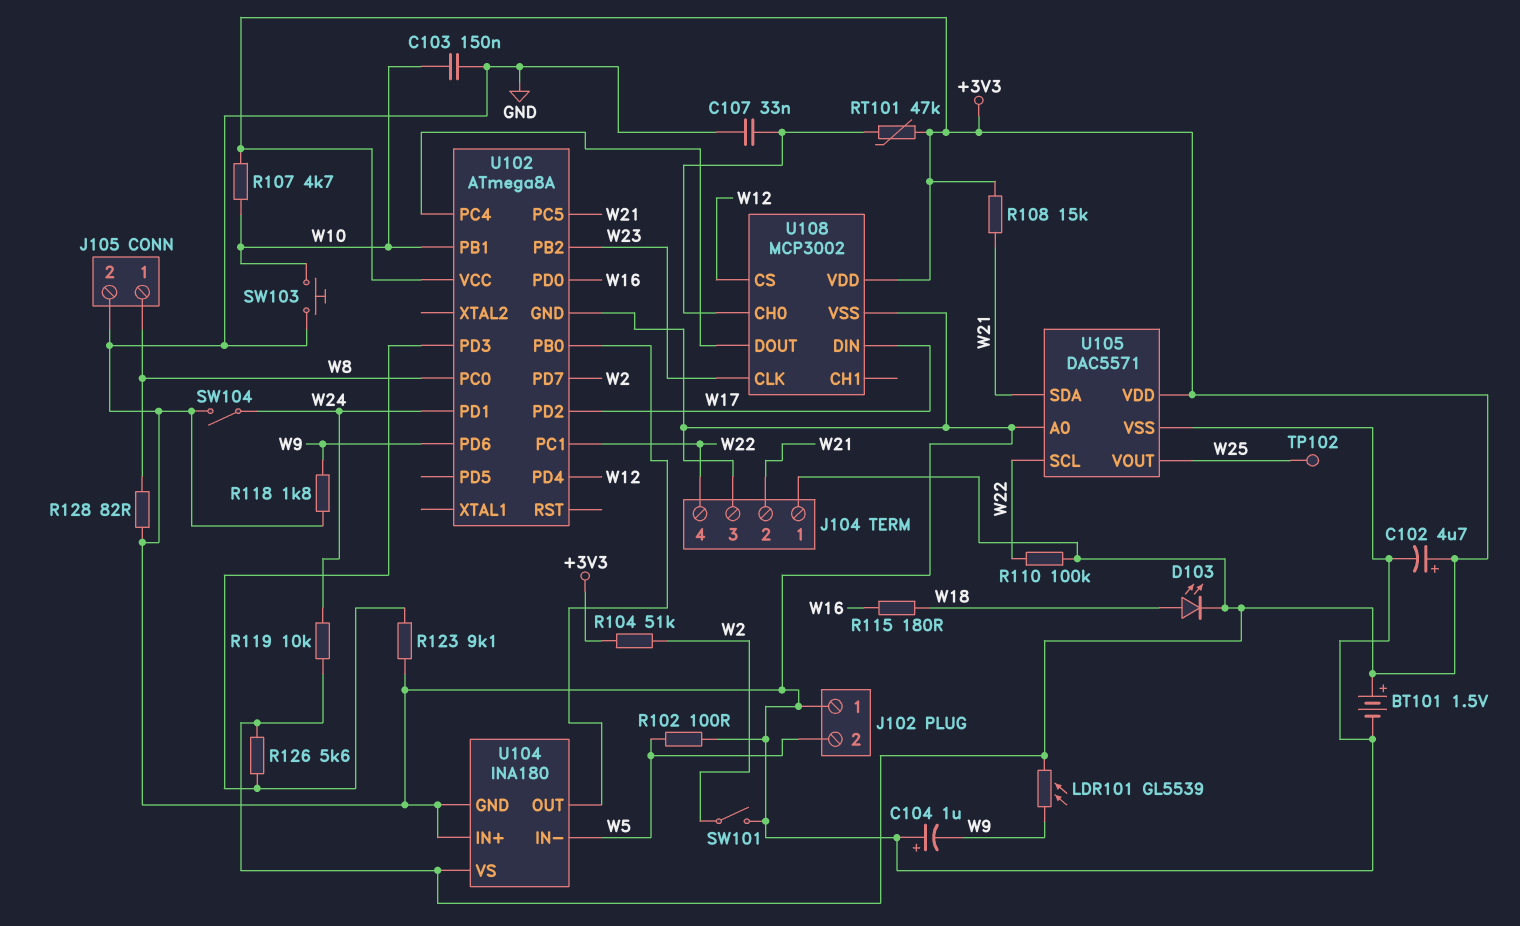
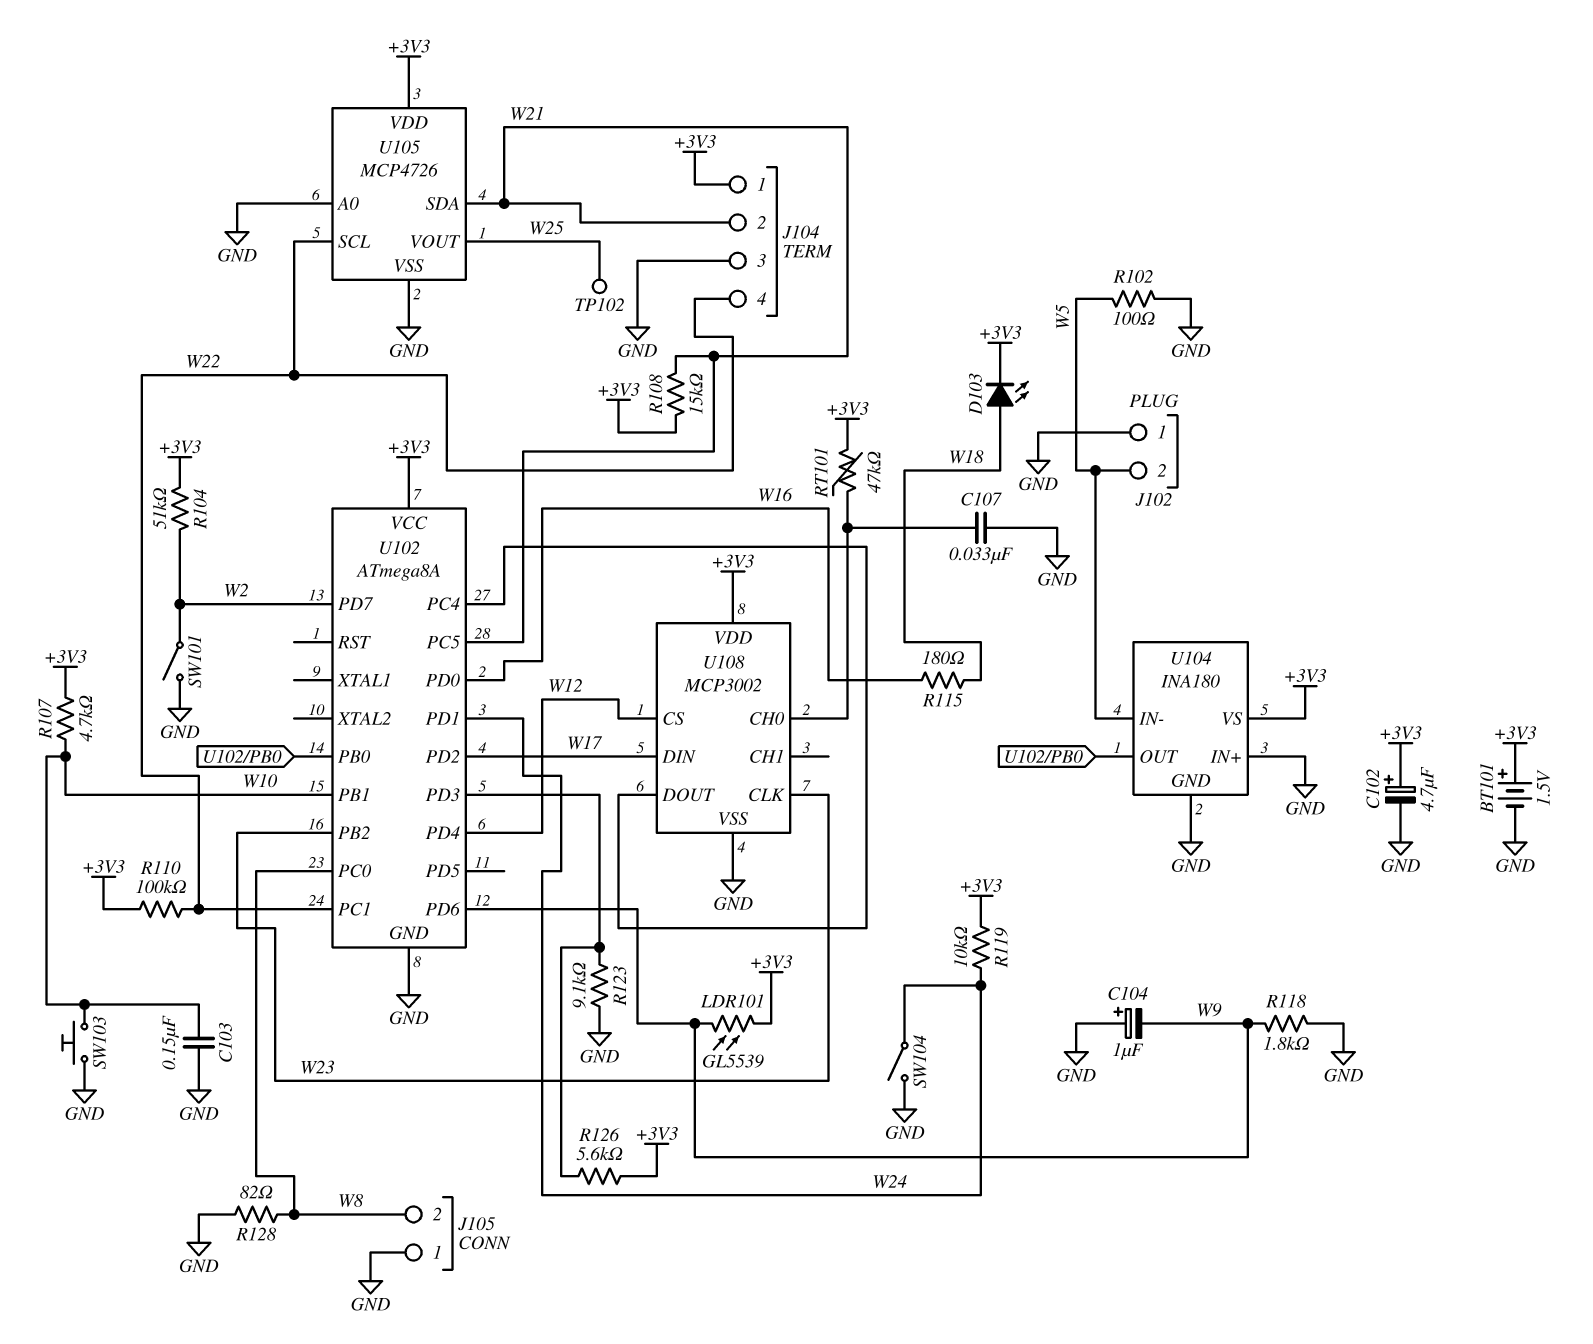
J105 pin 1: W8 -> GND
J105 pin 2: GND -> W8
U105: DAC5571 -> MCP4726

